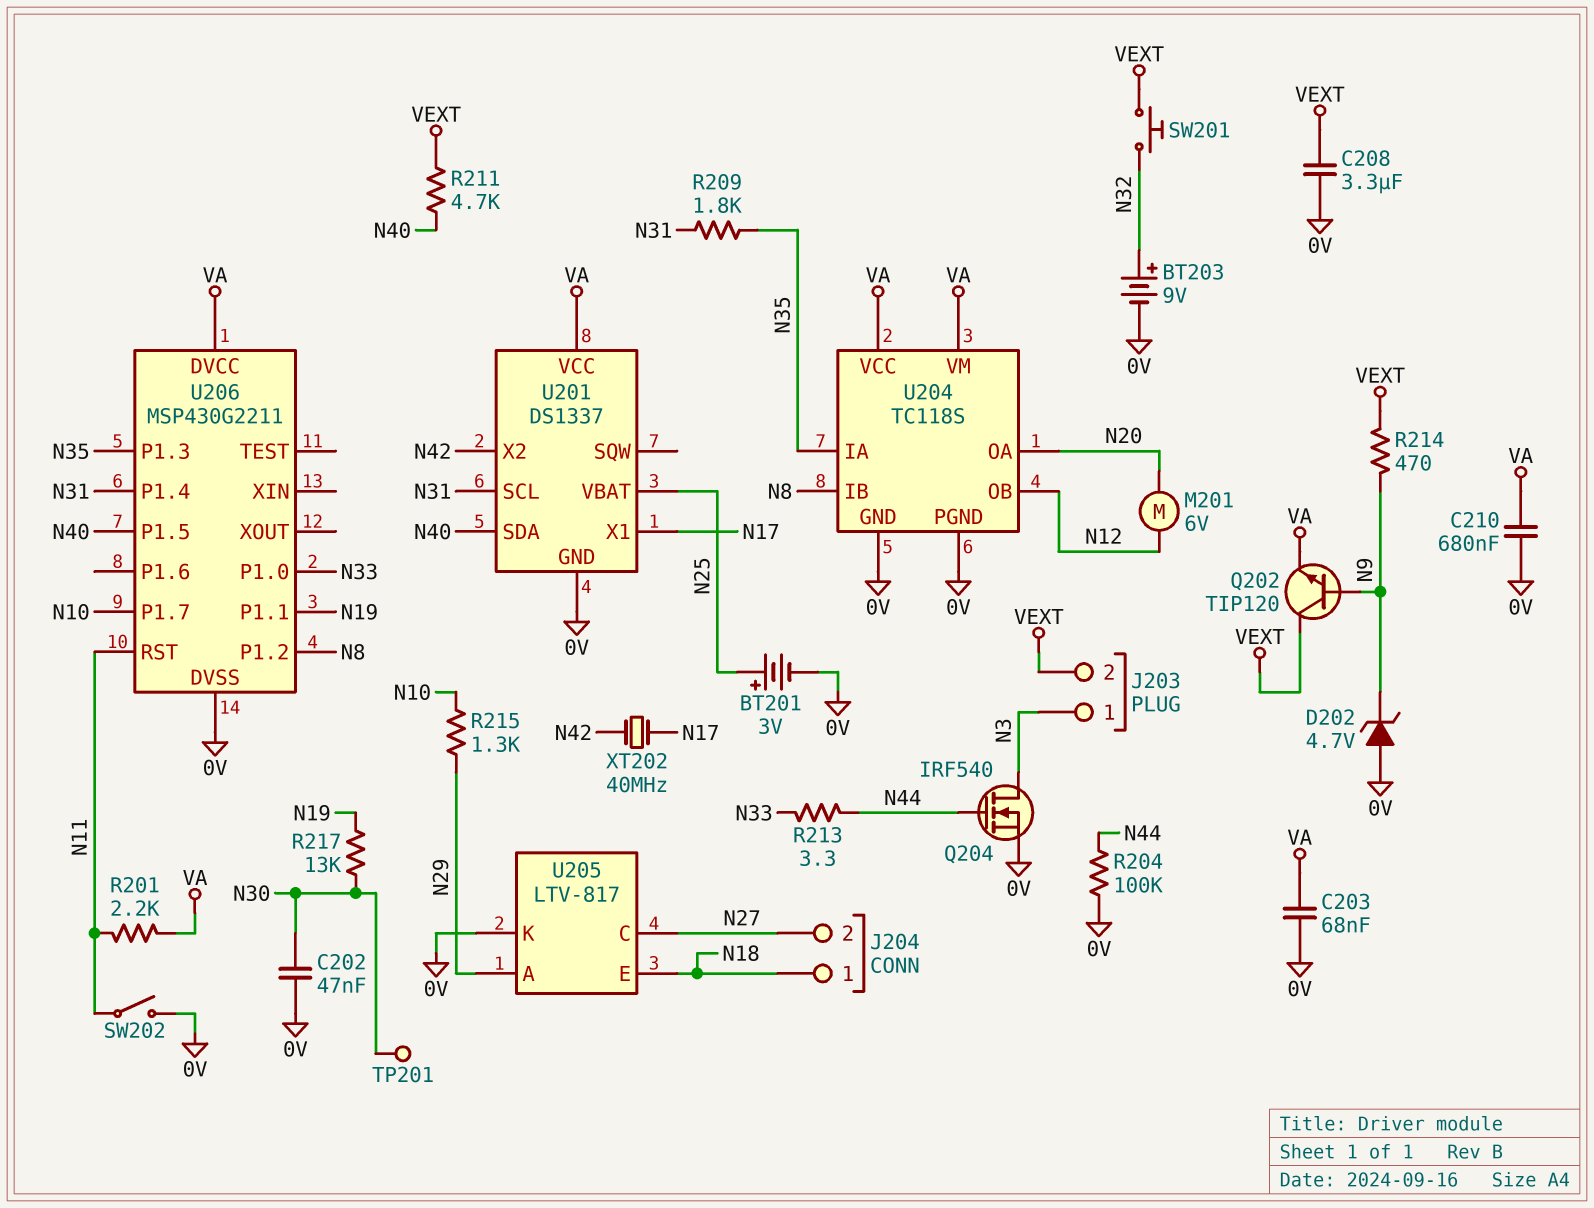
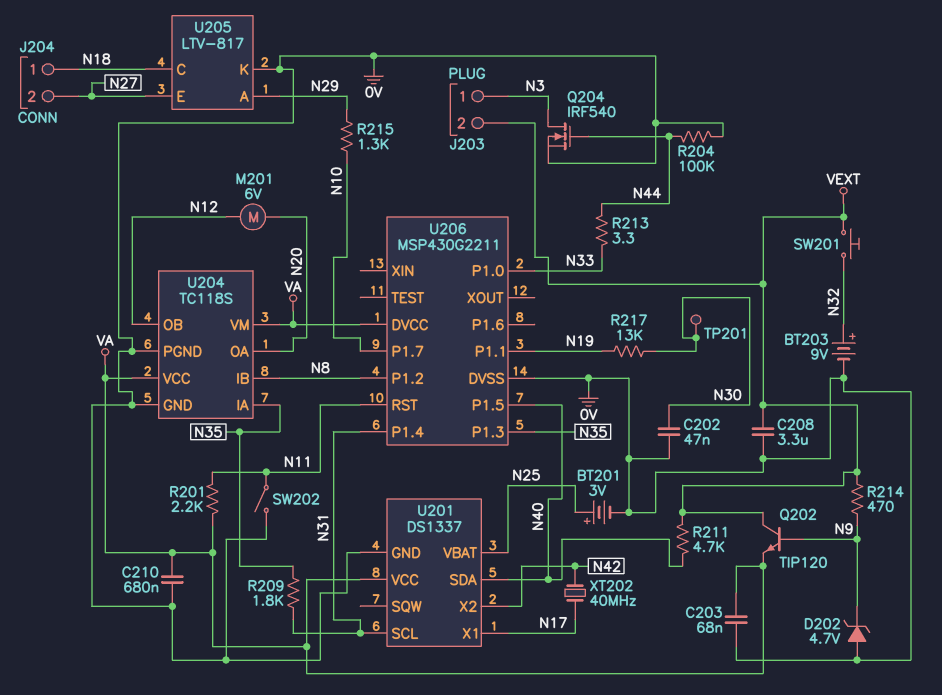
U205 pin C: N27 -> N18
U205 pin E: N18 -> N27

